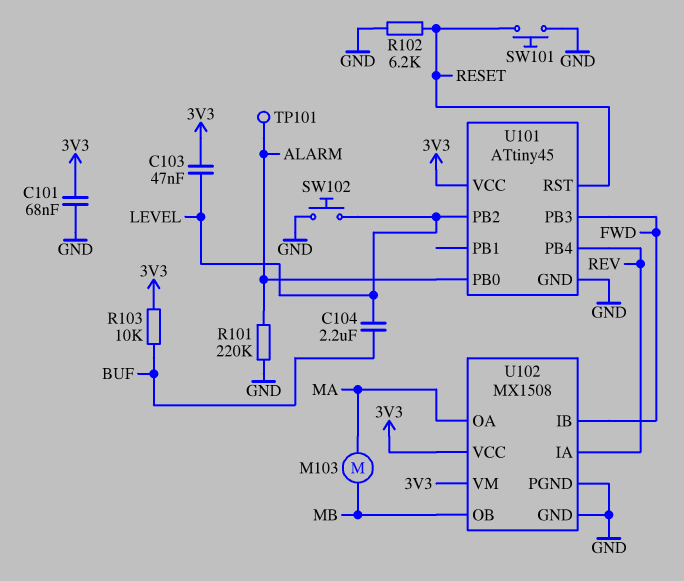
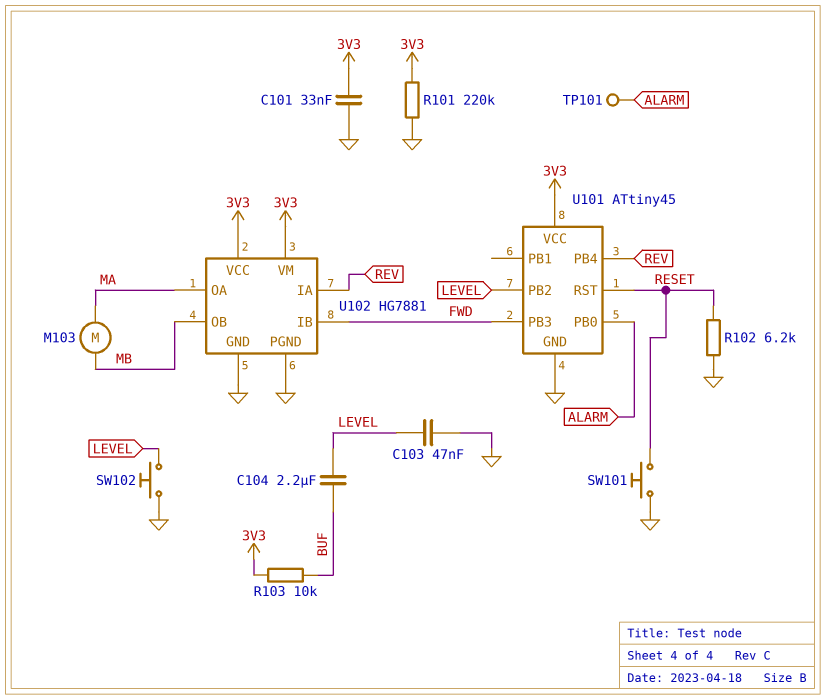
C101: 68nF (3V3, GND) -> 33nF (3V3, GND)
C103: 47nF (3V3, LEVEL) -> 47nF (GND, LEVEL)
R101: 220k (ALARM, GND) -> 220k (3V3, GND)
U102: MX1508 -> HG7881

